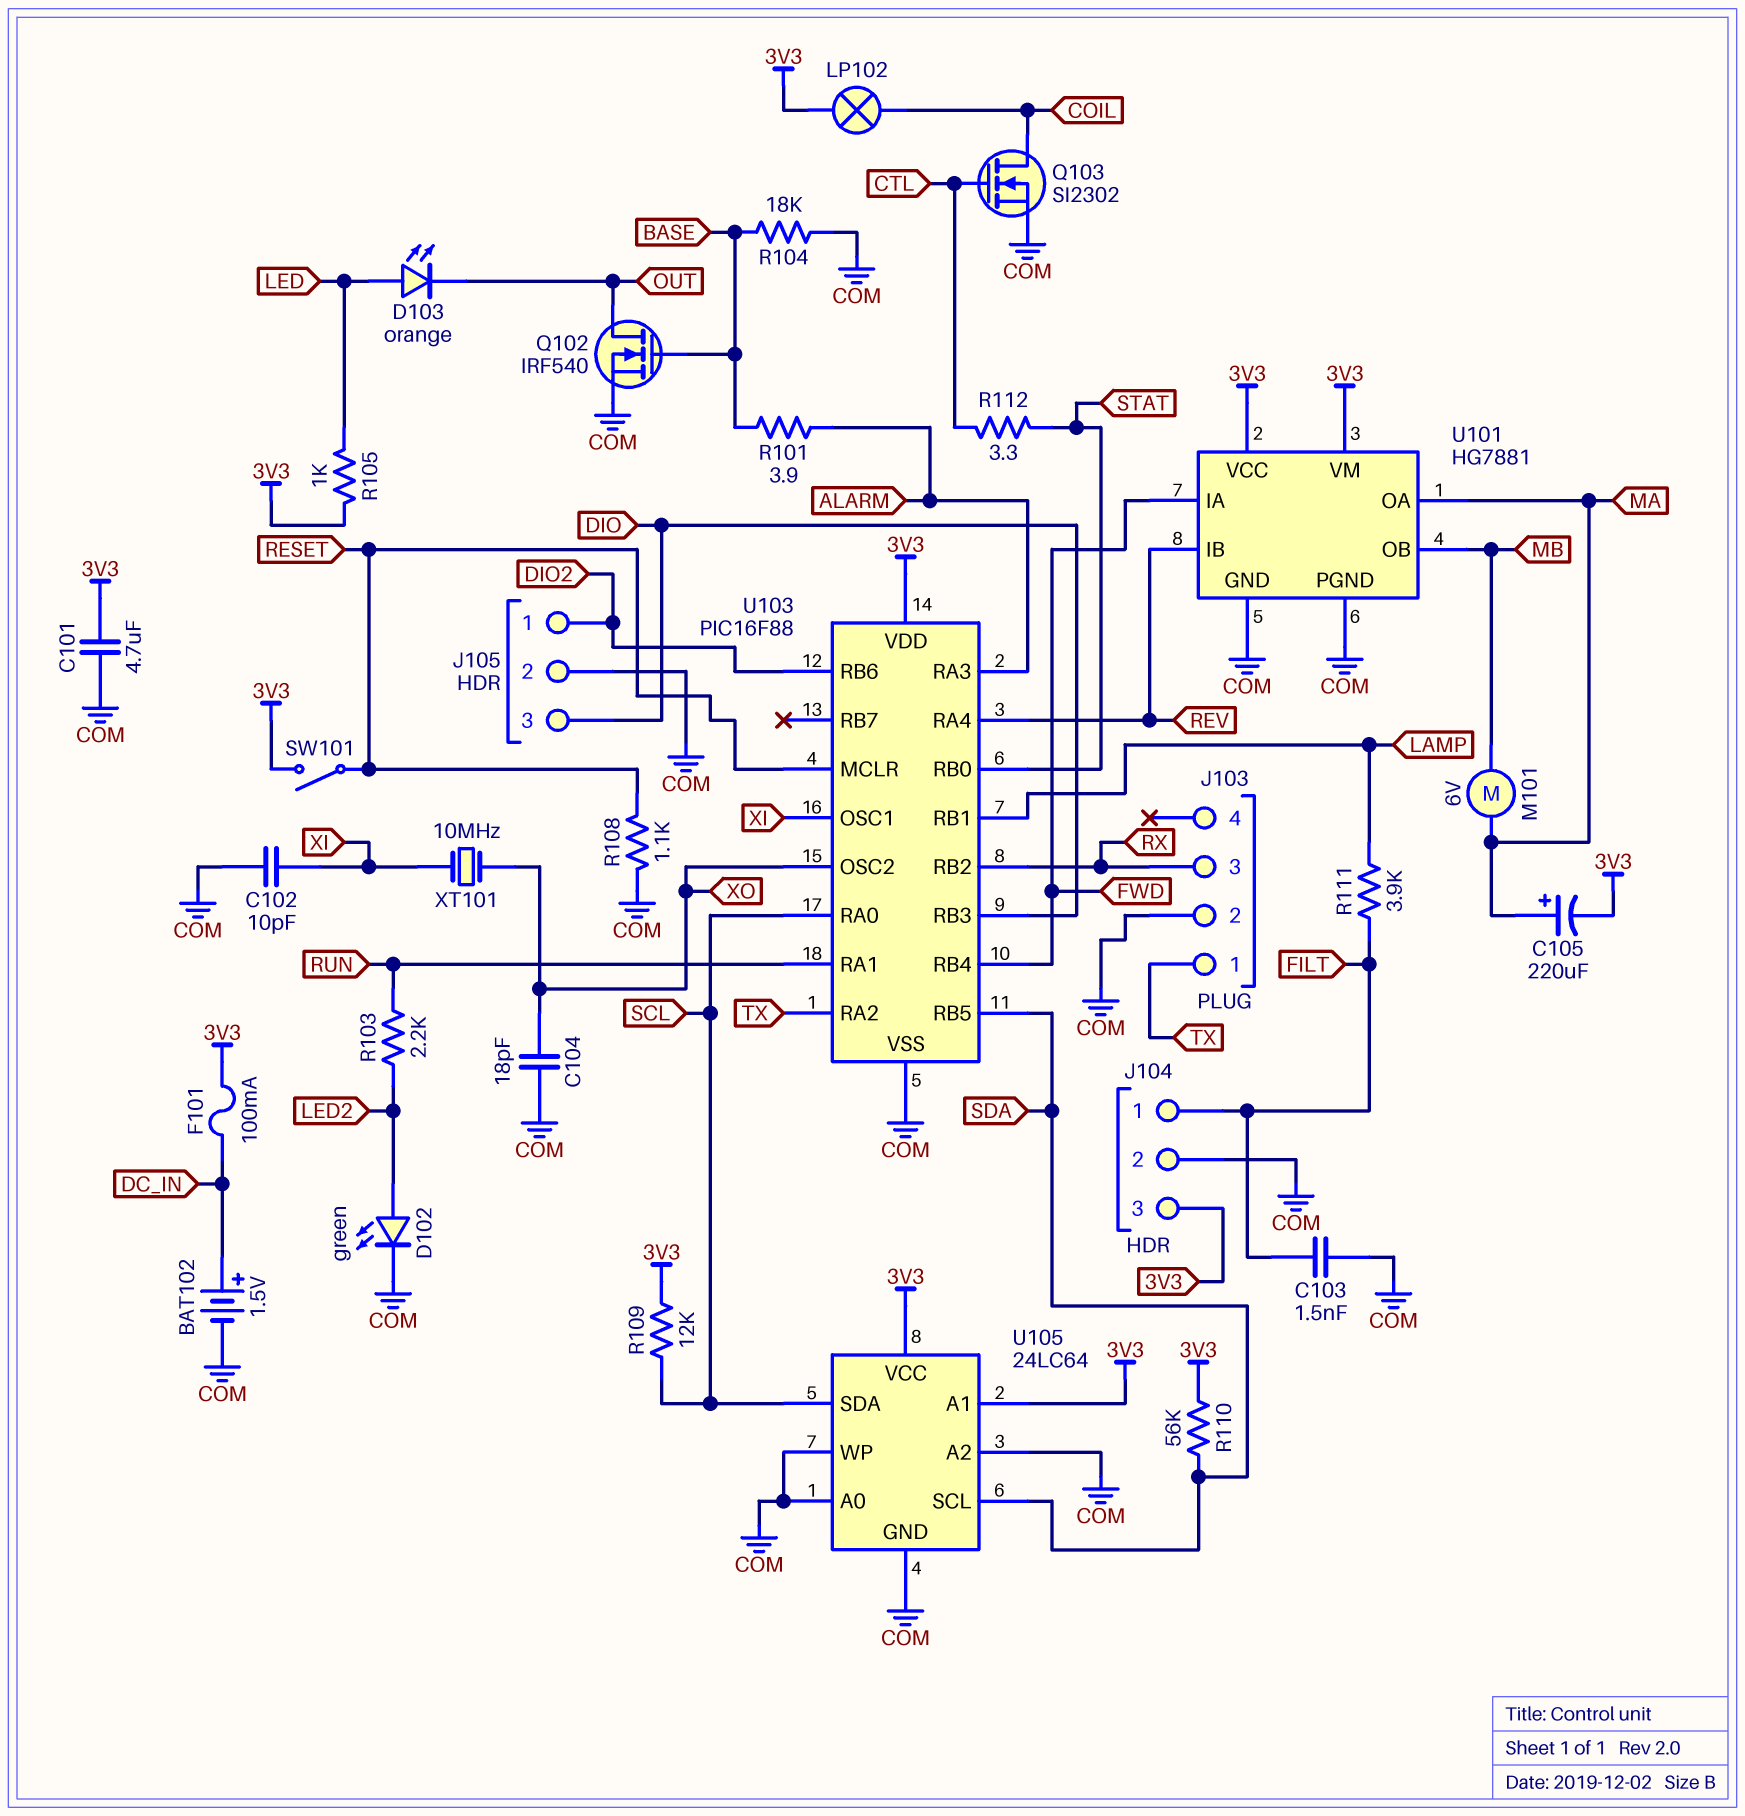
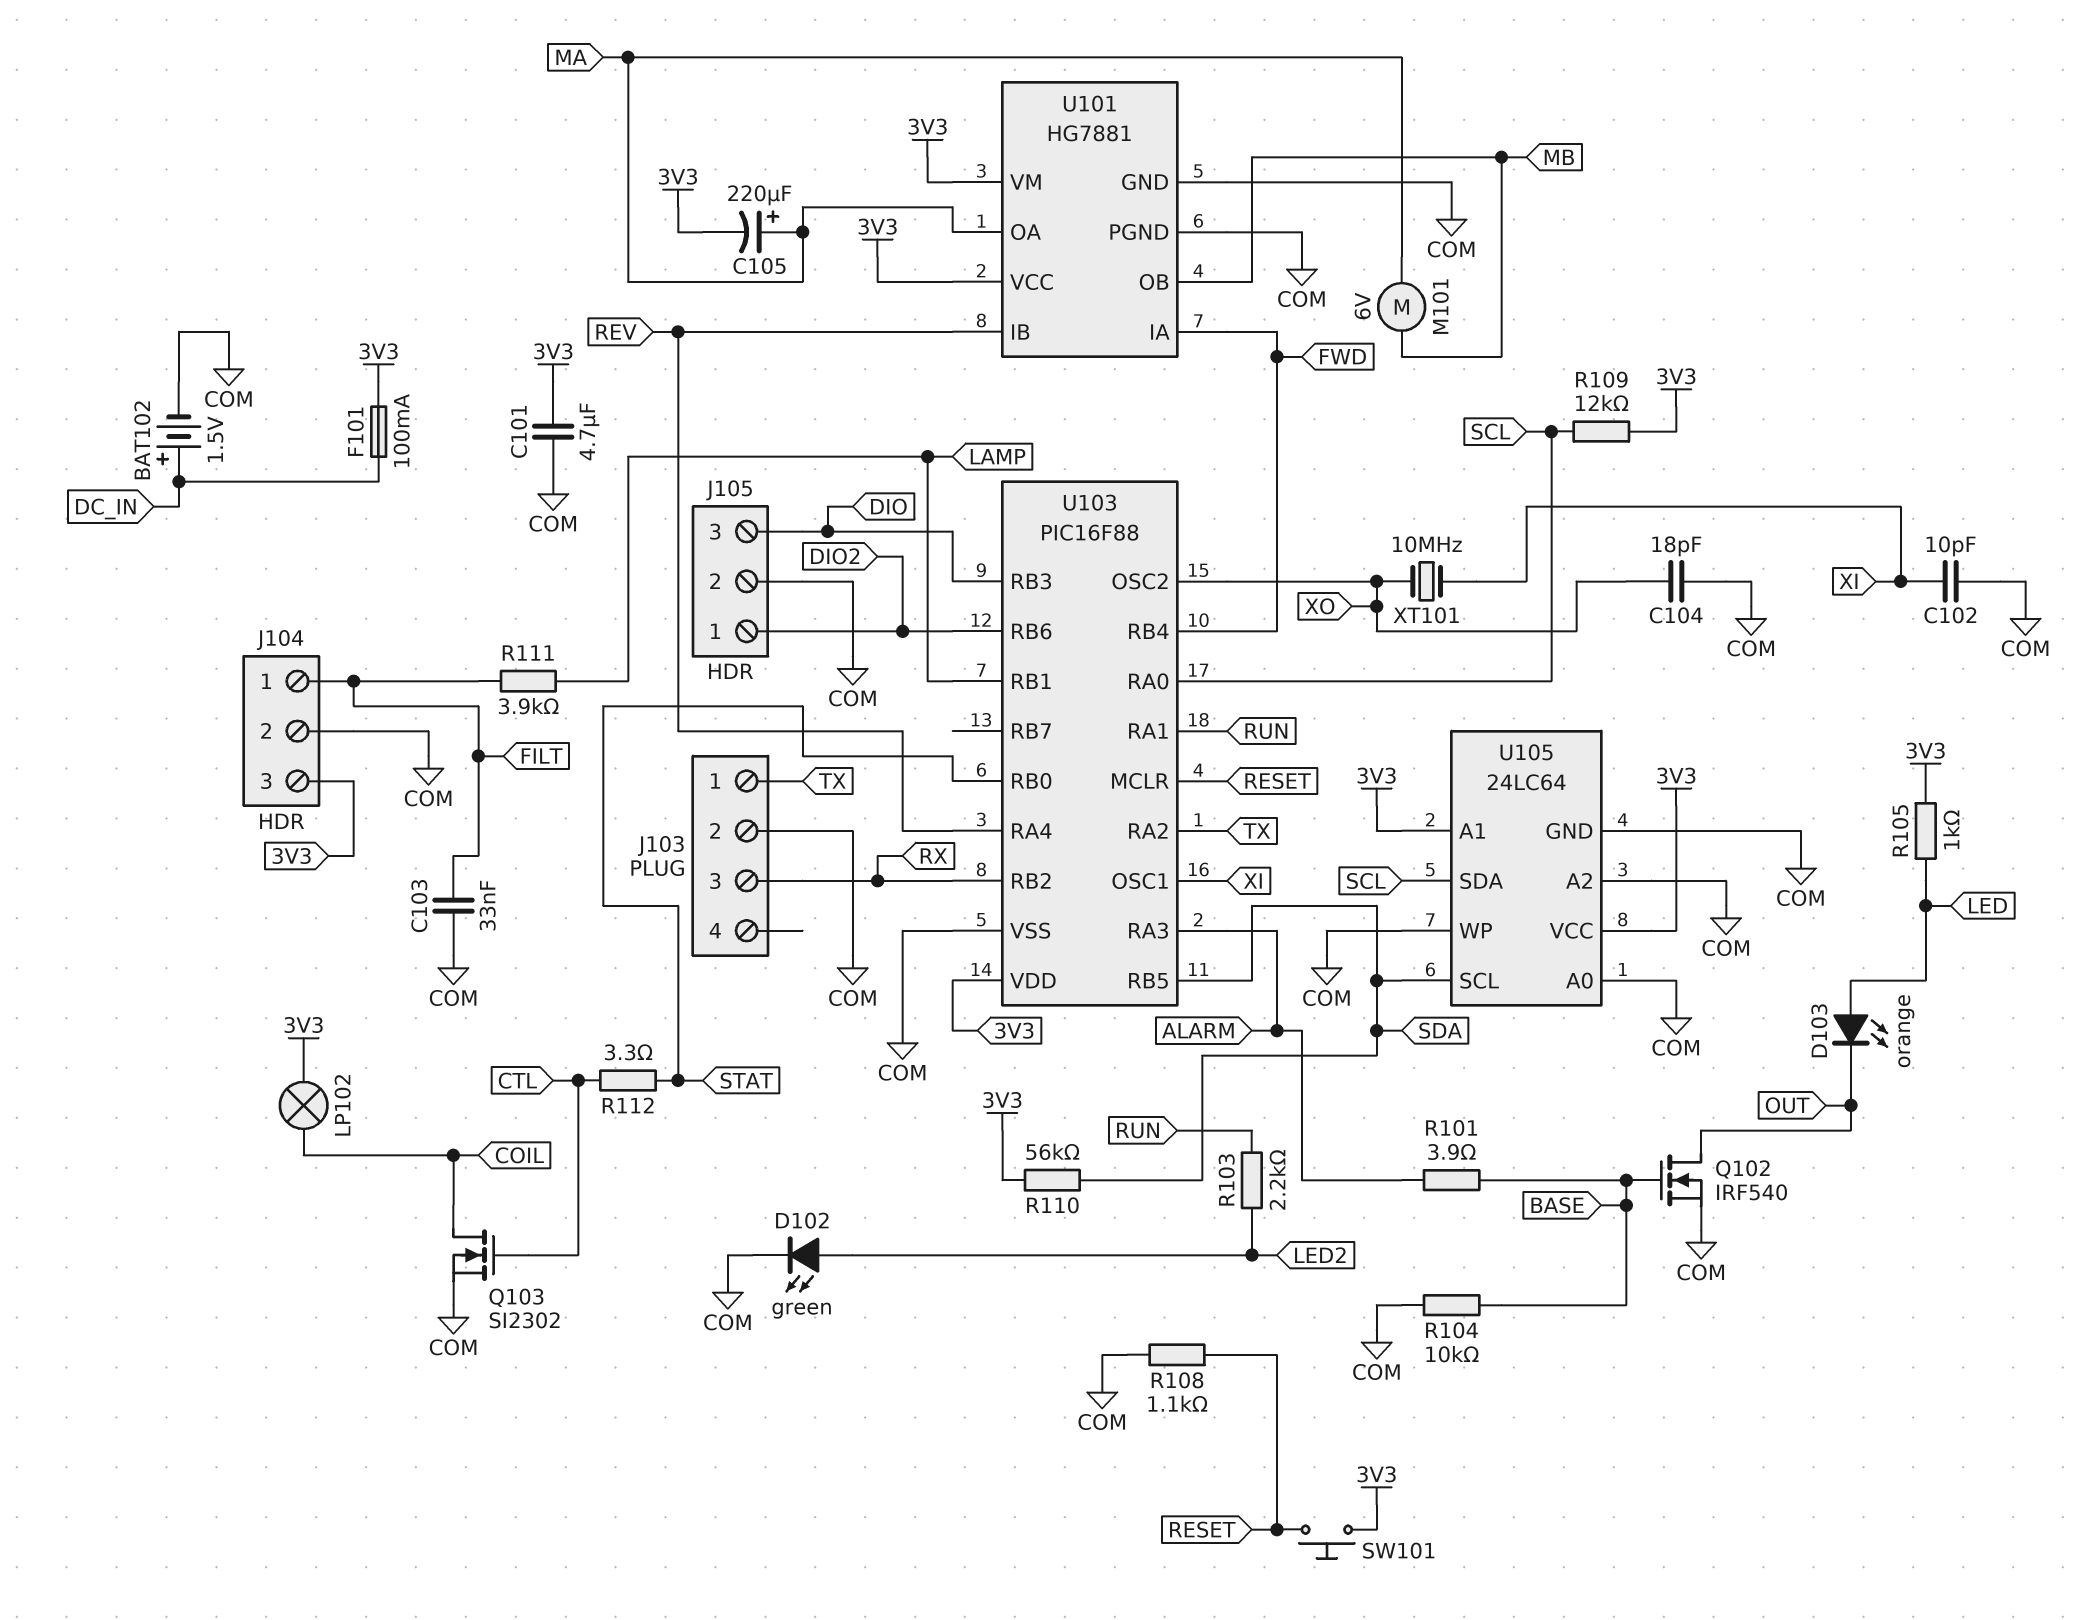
C103: 1.5nF (COM, FILT) -> 33nF (COM, FILT)
R104: 18k (BASE, COM) -> 10k (BASE, COM)
SW101: switch (3V3, RESET) -> button (3V3, RESET)

